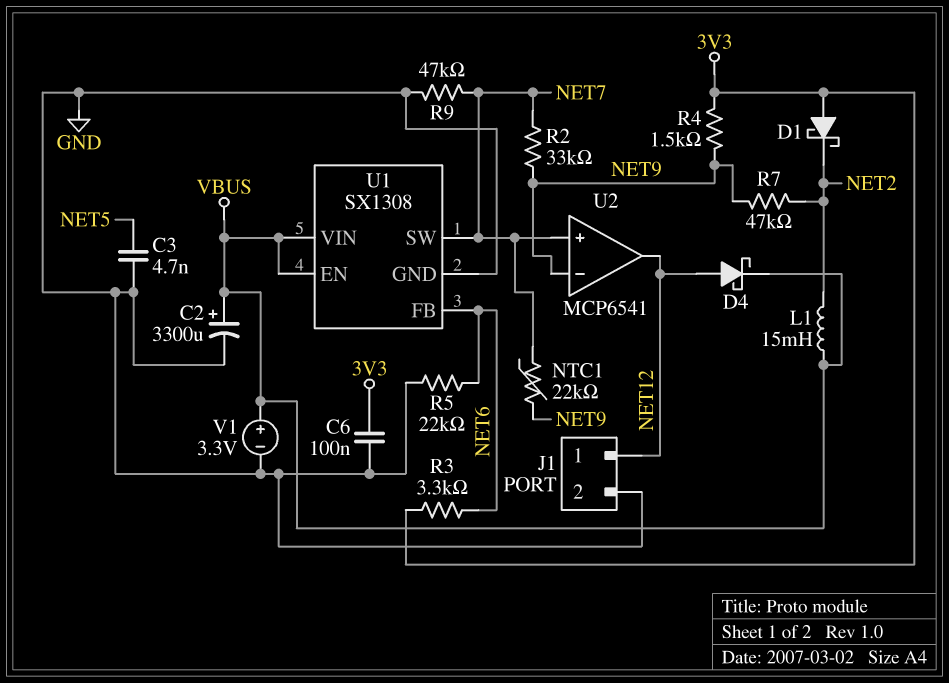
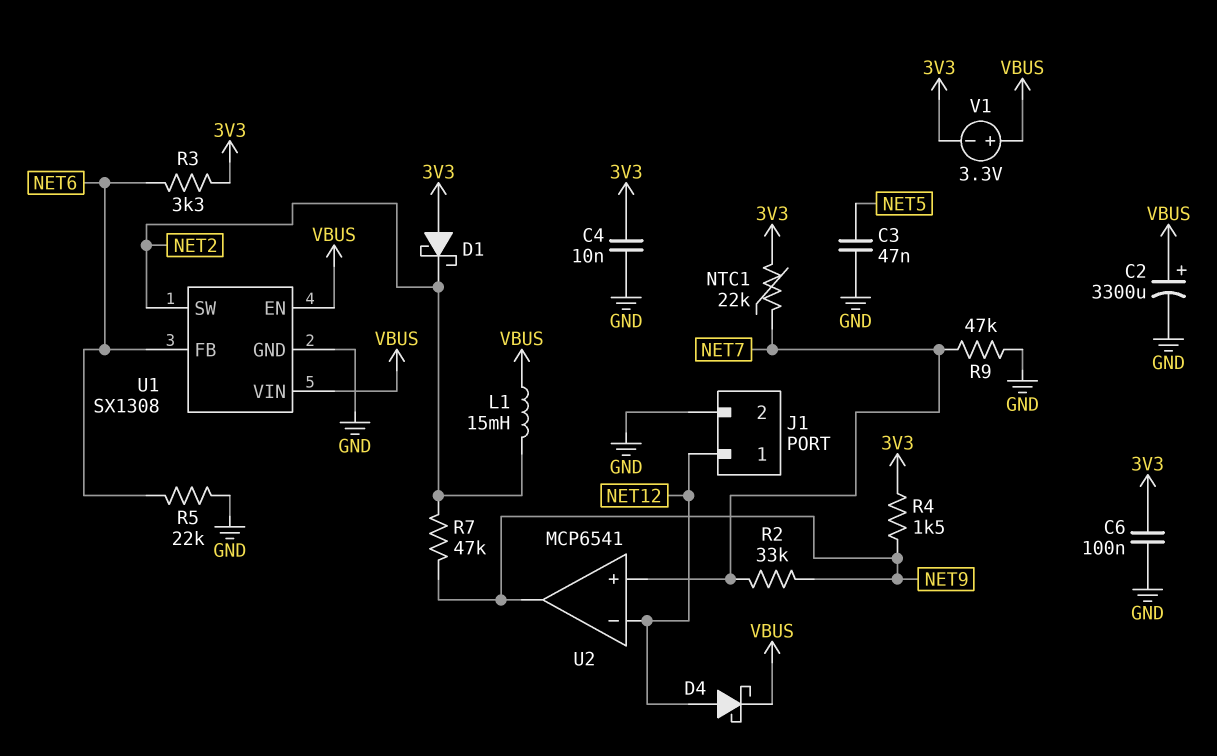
C3: 4.7nF (GND, NET5) -> 47nF (GND, NET5)
C4: none -> 10nF (3V3, GND)
NTC1: 22k (NET7, NET9) -> 22k (3V3, NET7)
U1 pin SW: NET7 -> NET2
U2 pin in-: NET9 -> NET12
U2 pin out: NET12 -> NET9
V1: 3.3V (plus VBUS, minus GND) -> 3.3V (plus VBUS, minus 3V3)

